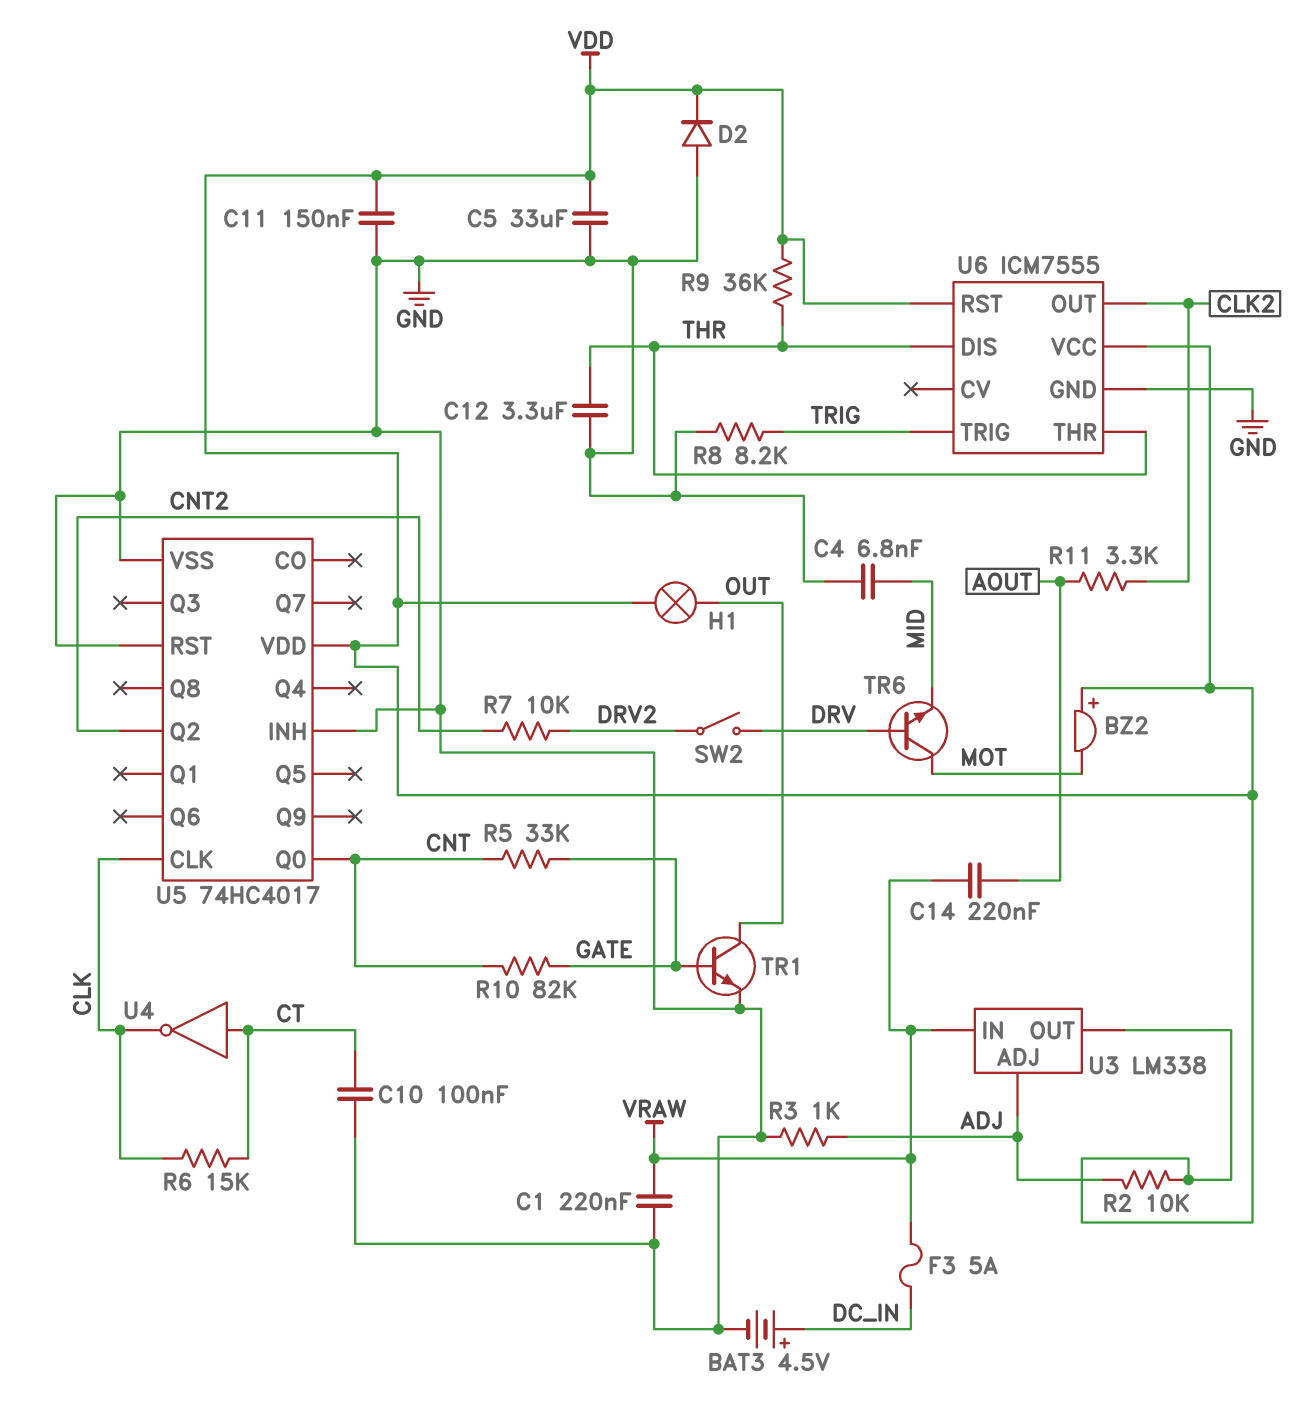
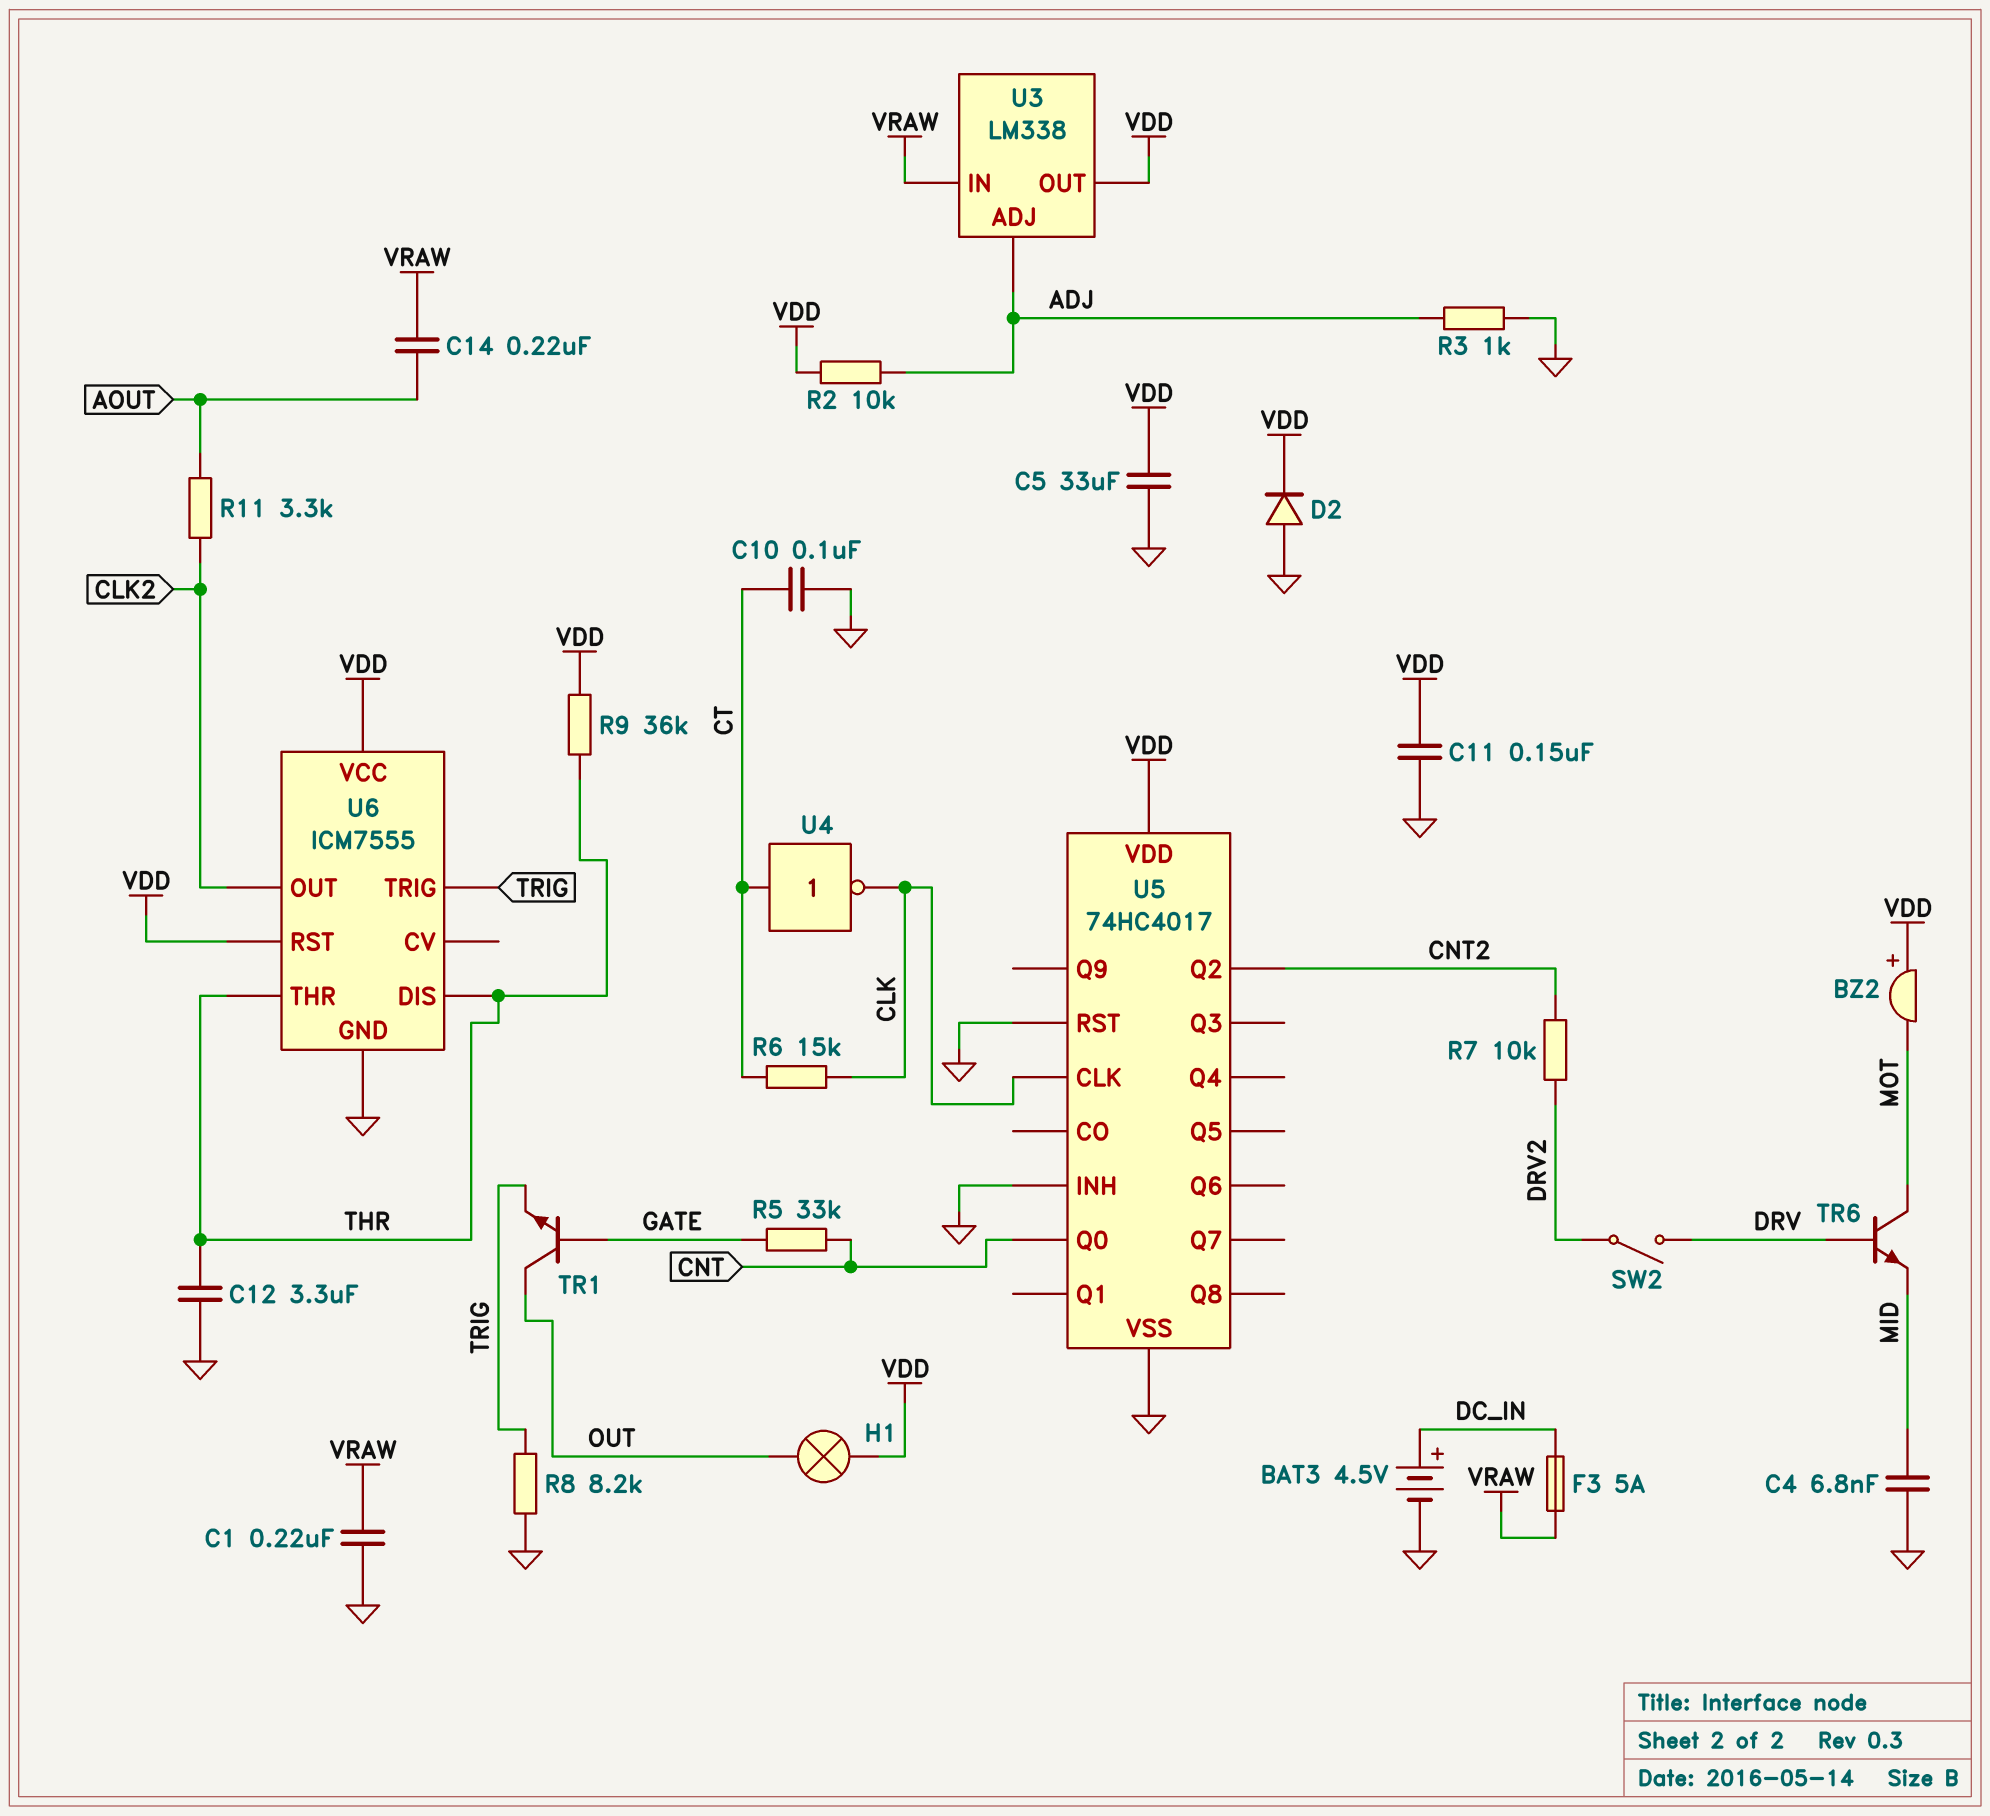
R10: 82k (CNT, GATE) -> none
TR1: NPN (B GATE, C OUT, E GND) -> NPN (B GATE, C OUT, E TRIG)

